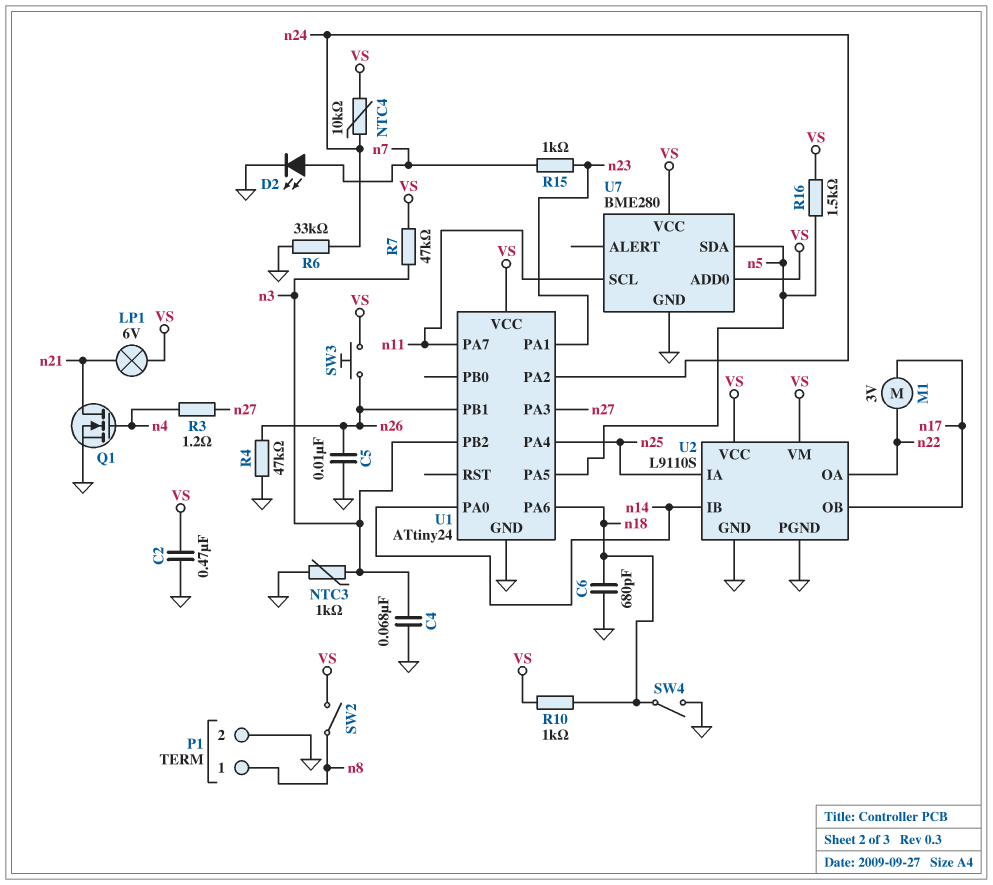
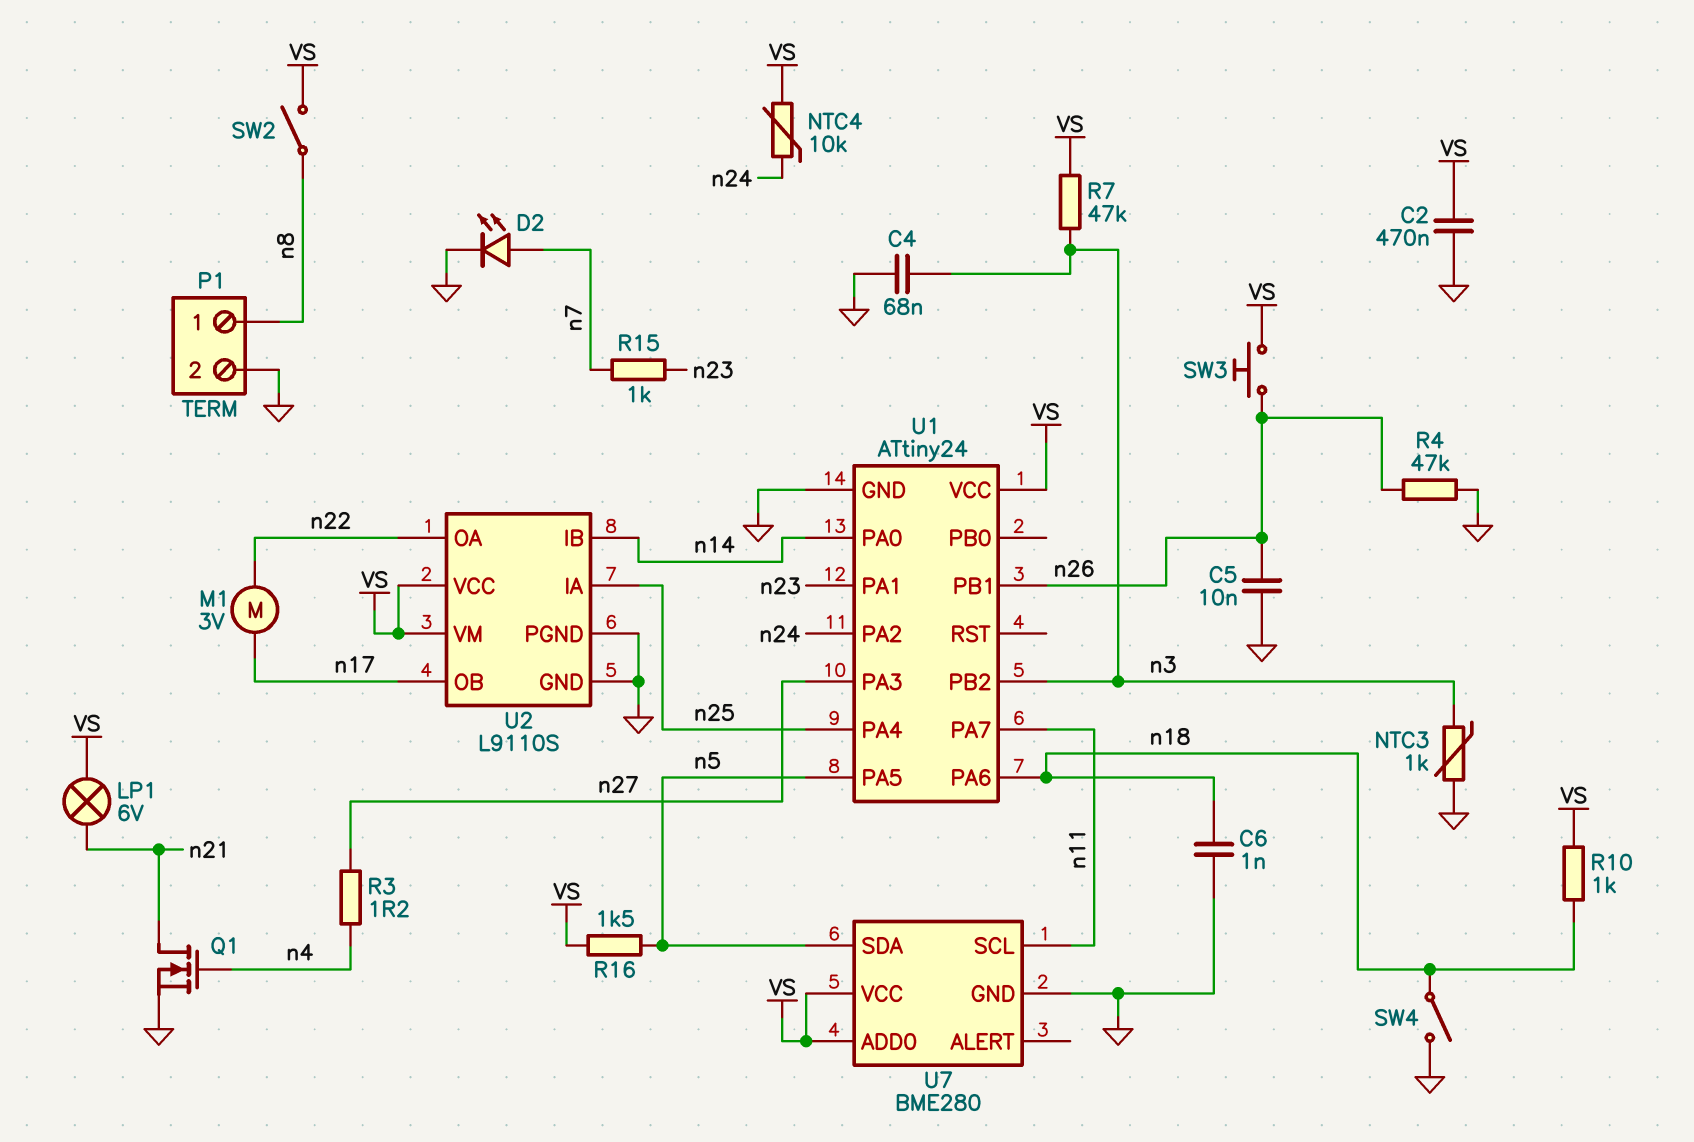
C6: 680pF (GND, n18) -> 1nF (GND, n18)
R6: 33k (GND, n24) -> none

